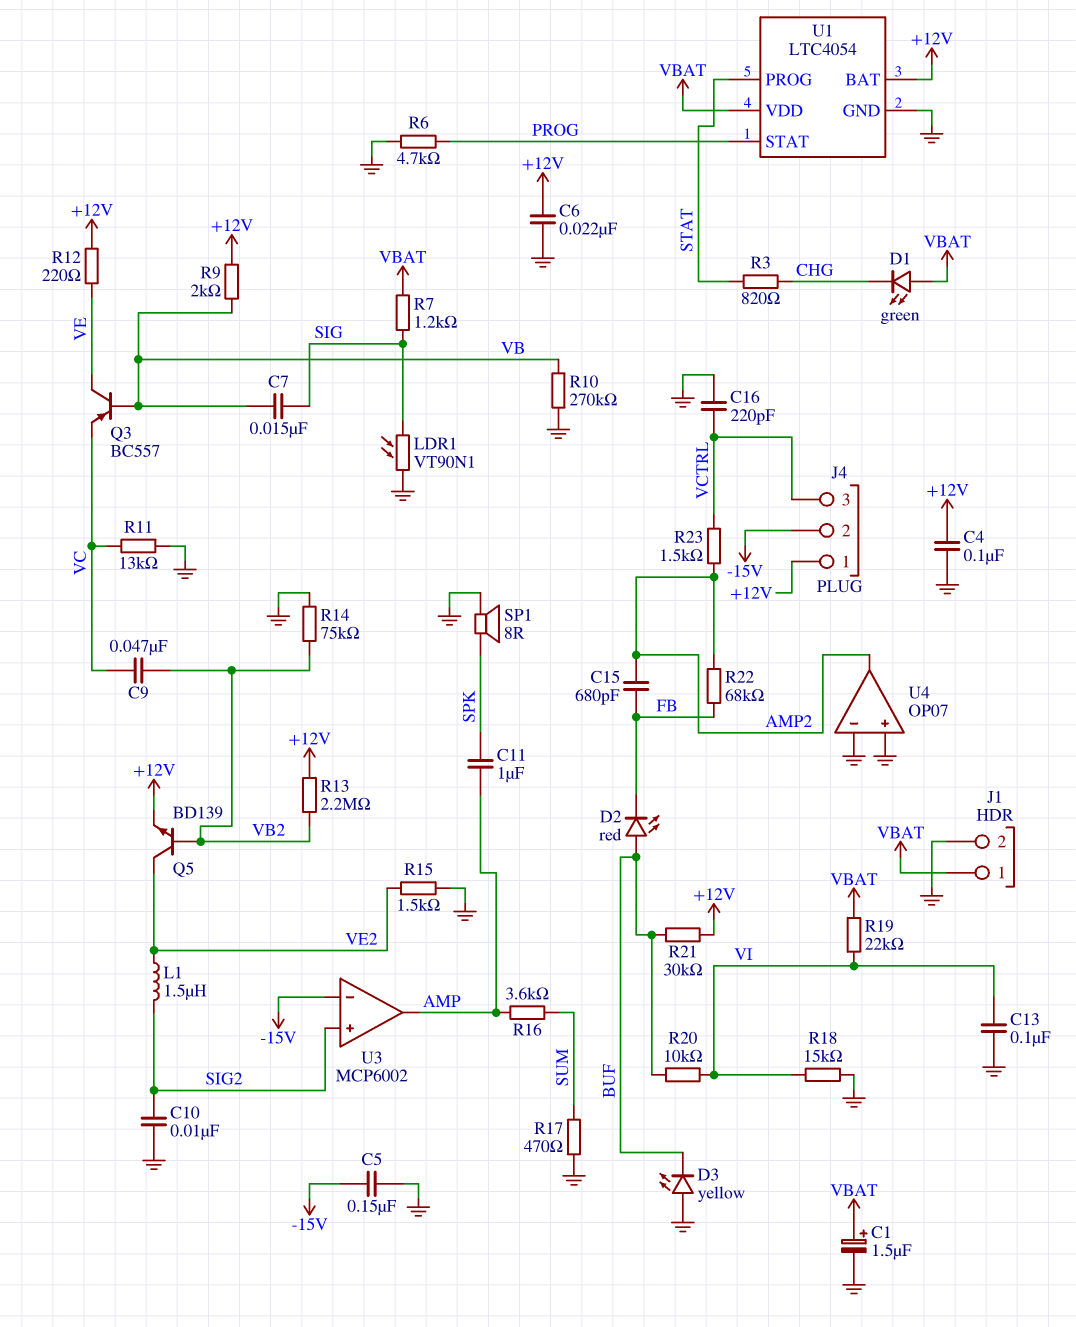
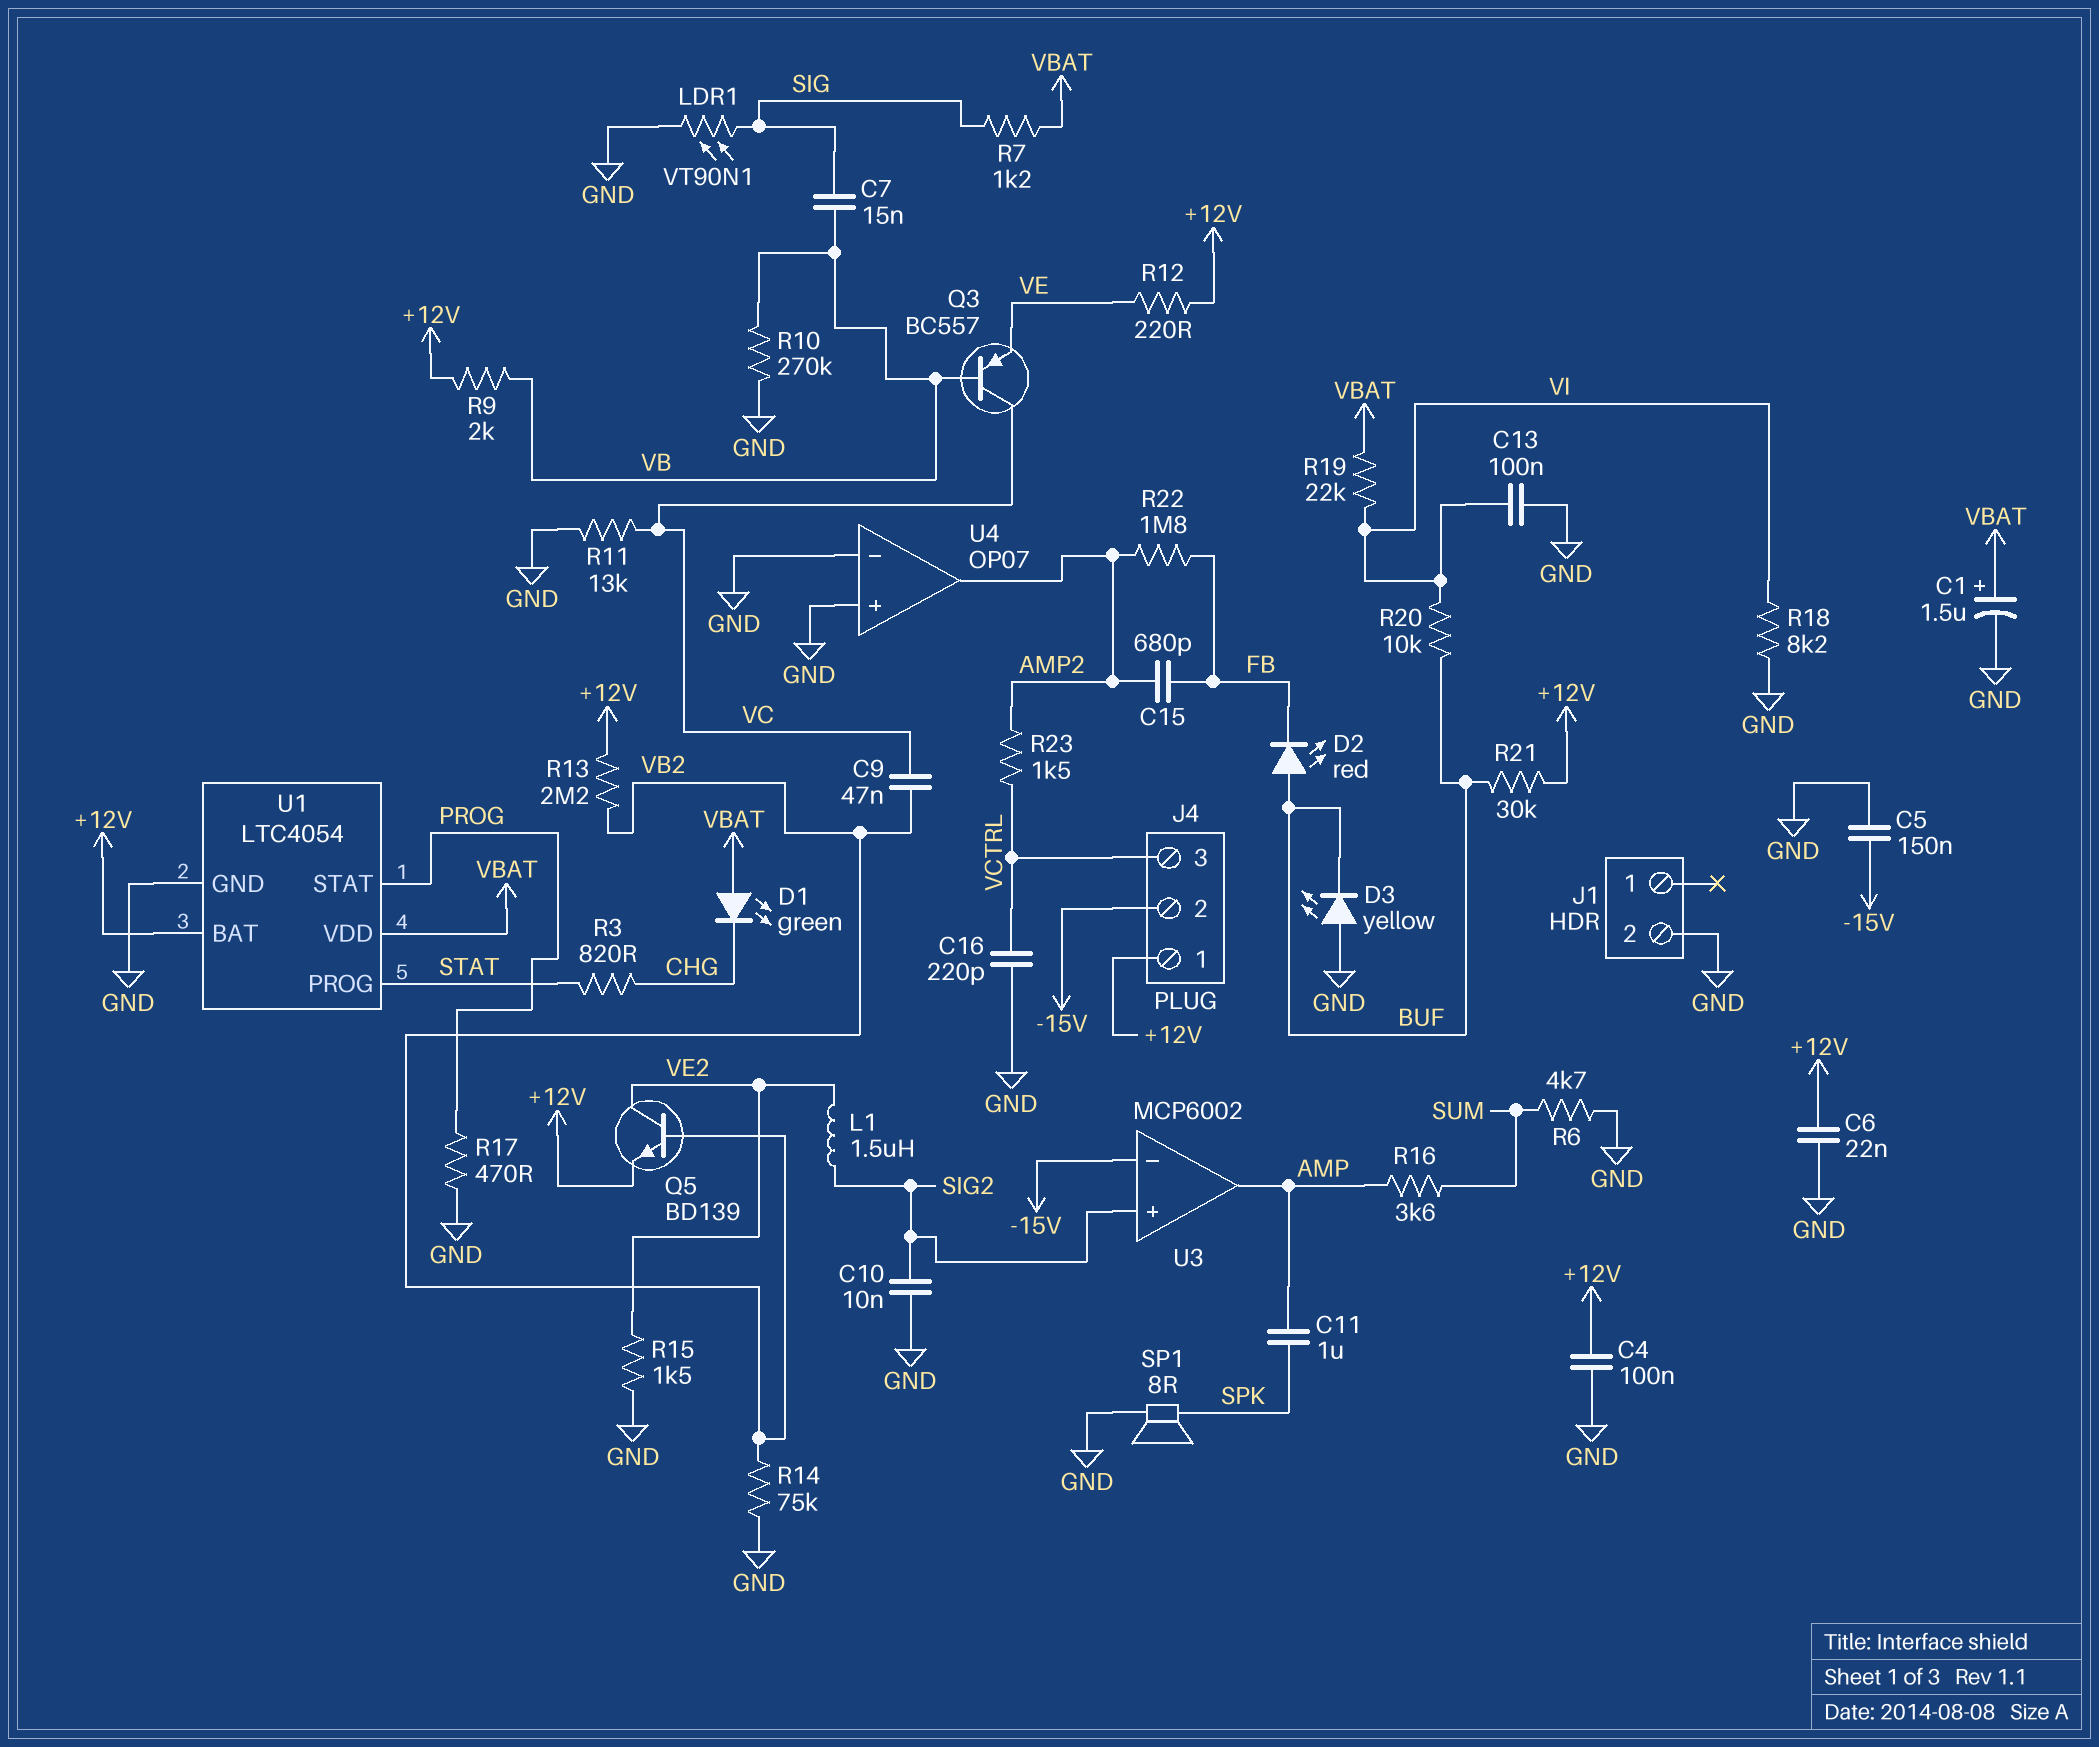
J1 pin 1: VBAT -> none
Q3: PNP BC557 (B VB, C VE, E VC) -> PNP BC557 (B VB, C VC, E VE)
R6: 4.7k (GND, PROG) -> 4.7k (GND, SUM)
R17: 470 (GND, SUM) -> 470 (GND, PROG)
R18: 15k (GND, VI) -> 8.2k (GND, VI)
R22: 68k (AMP2, FB) -> 1.8M (AMP2, FB)

